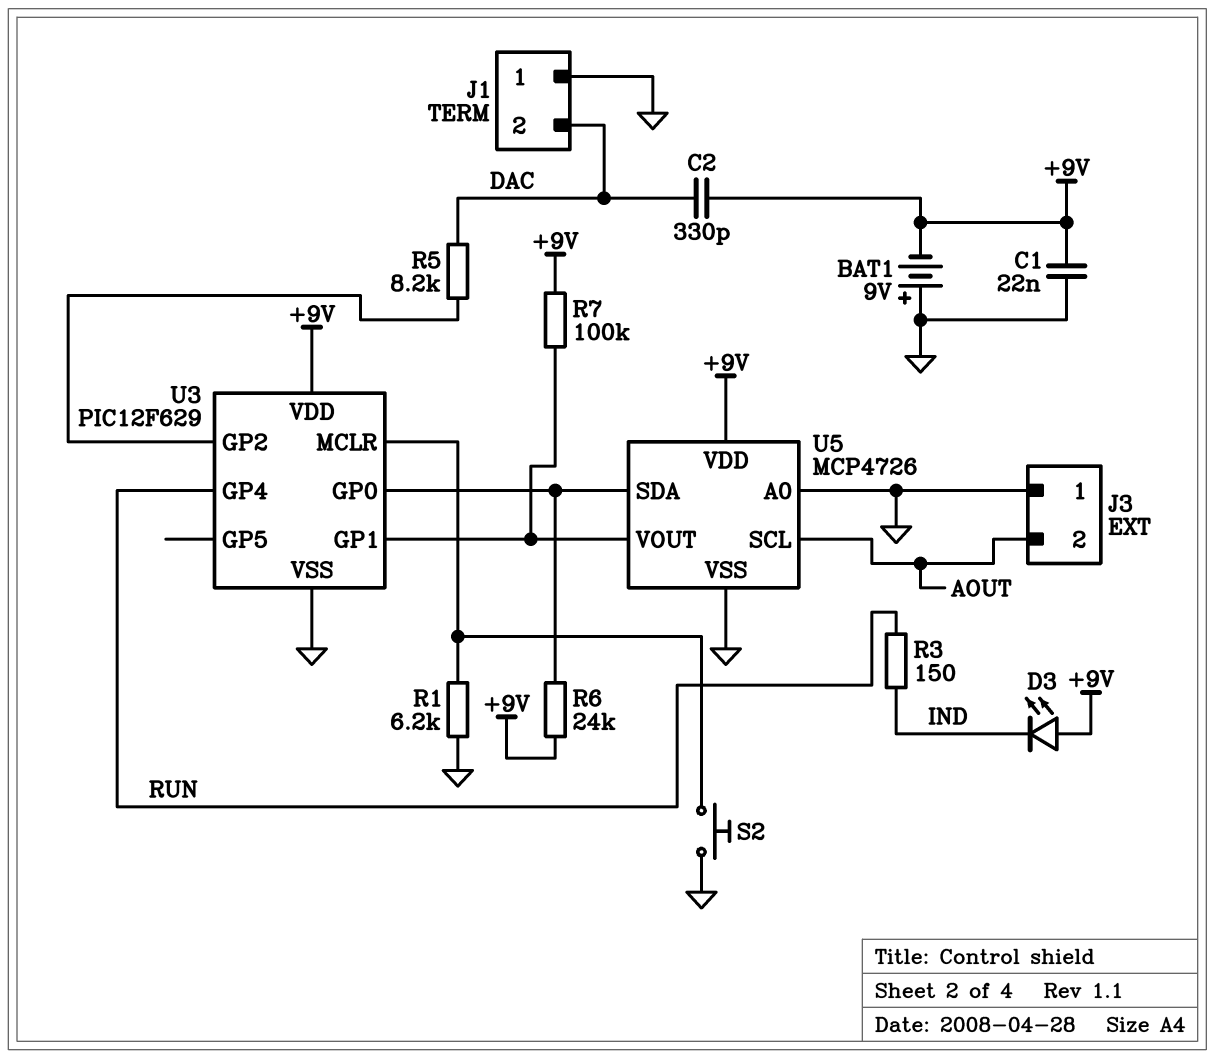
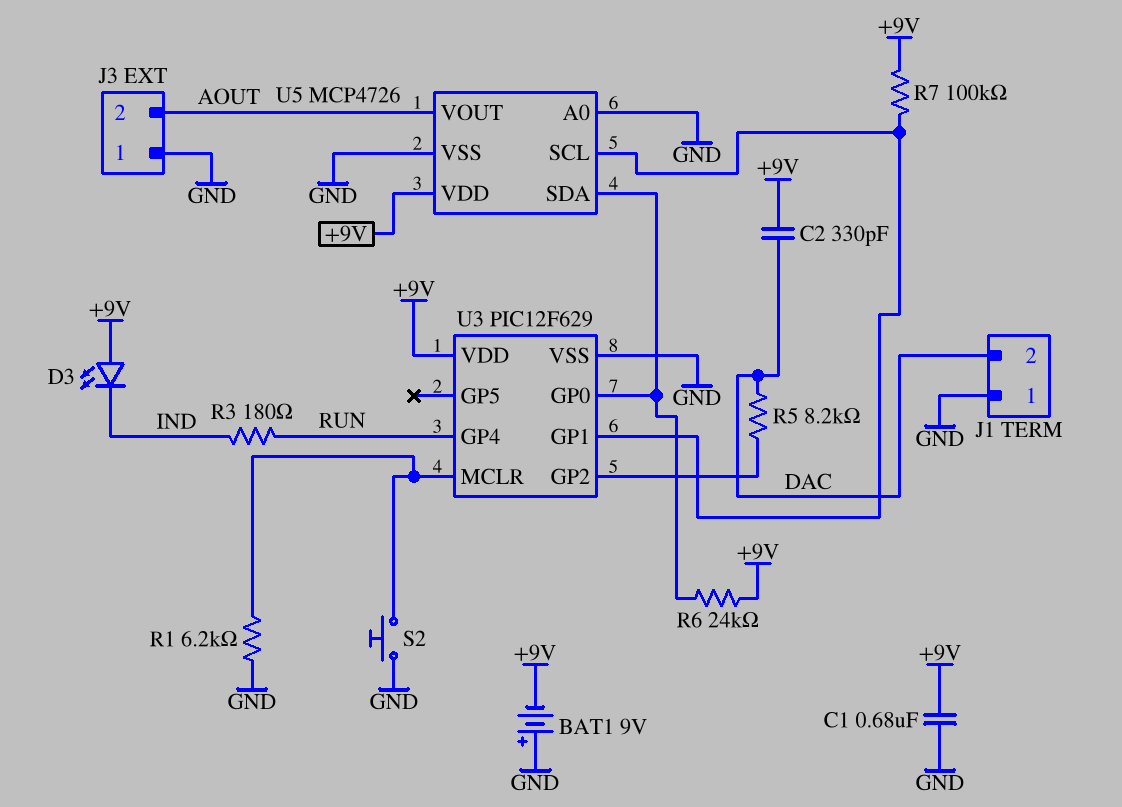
C1: 22nF (+9V, GND) -> 680nF (+9V, GND)
R3: 150 (IND, RUN) -> 180 (IND, RUN)
U5 pin SCL: AOUT -> U3/GP1
U5 pin VOUT: U3/GP1 -> AOUT

